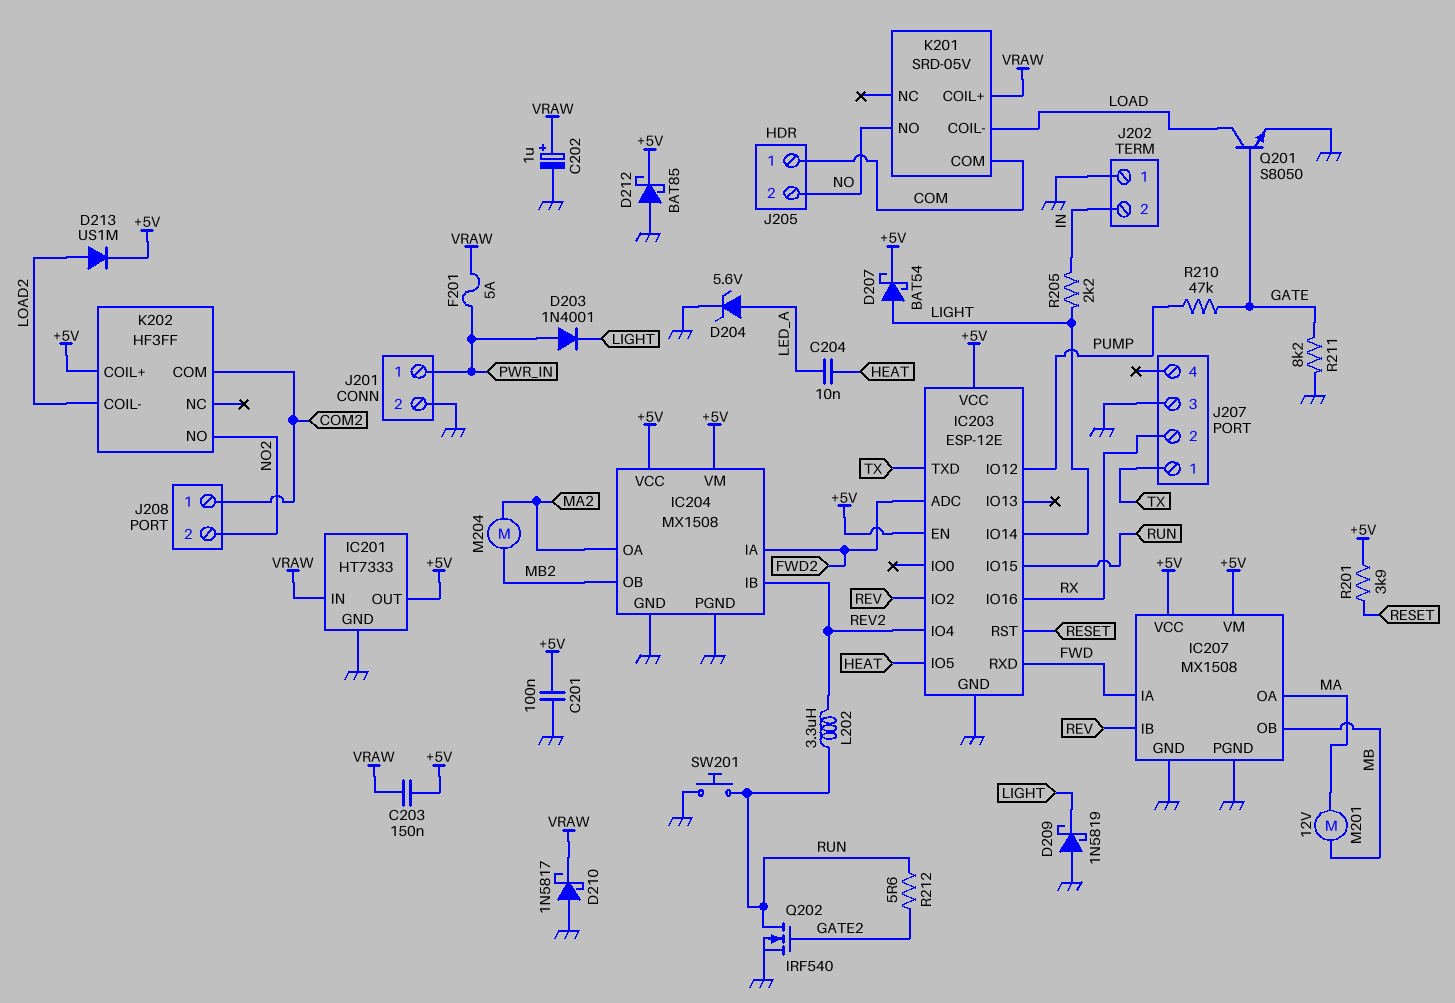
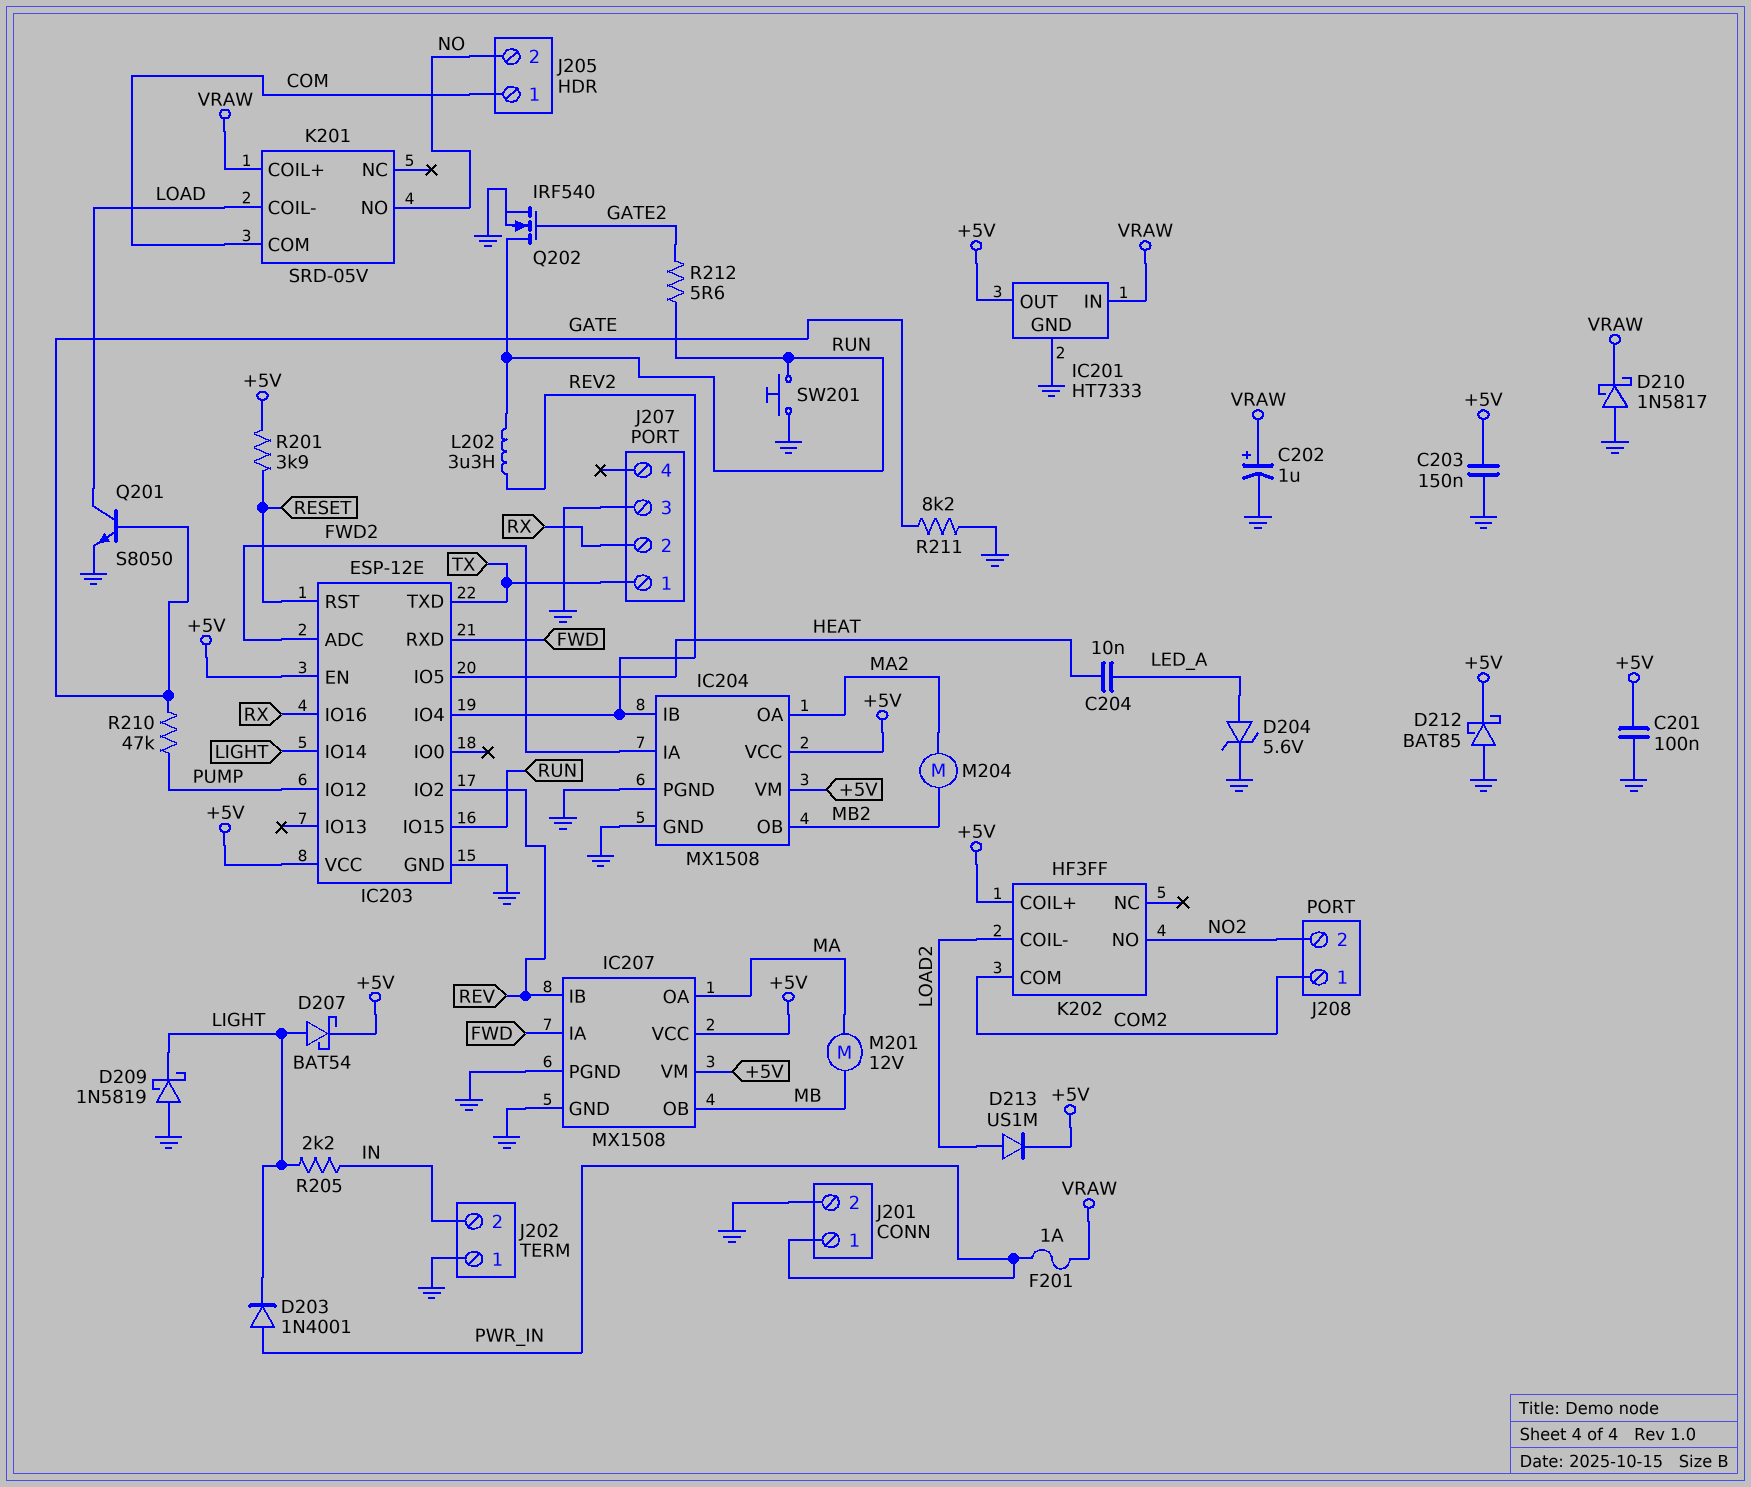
C203: 150nF (+5V, VRAW) -> 150nF (+5V, GND)
F201: 5A (PWR_IN, VRAW) -> 1A (PWR_IN, VRAW)

